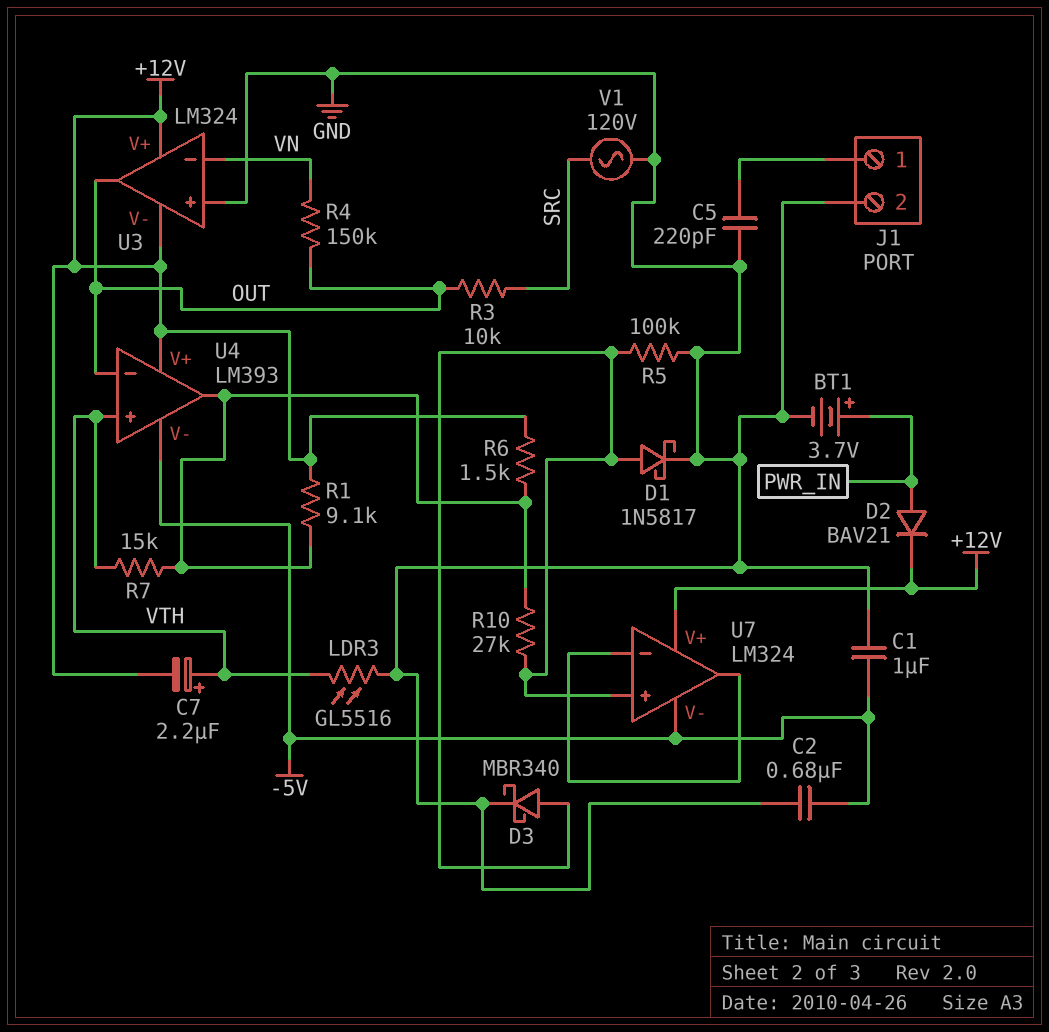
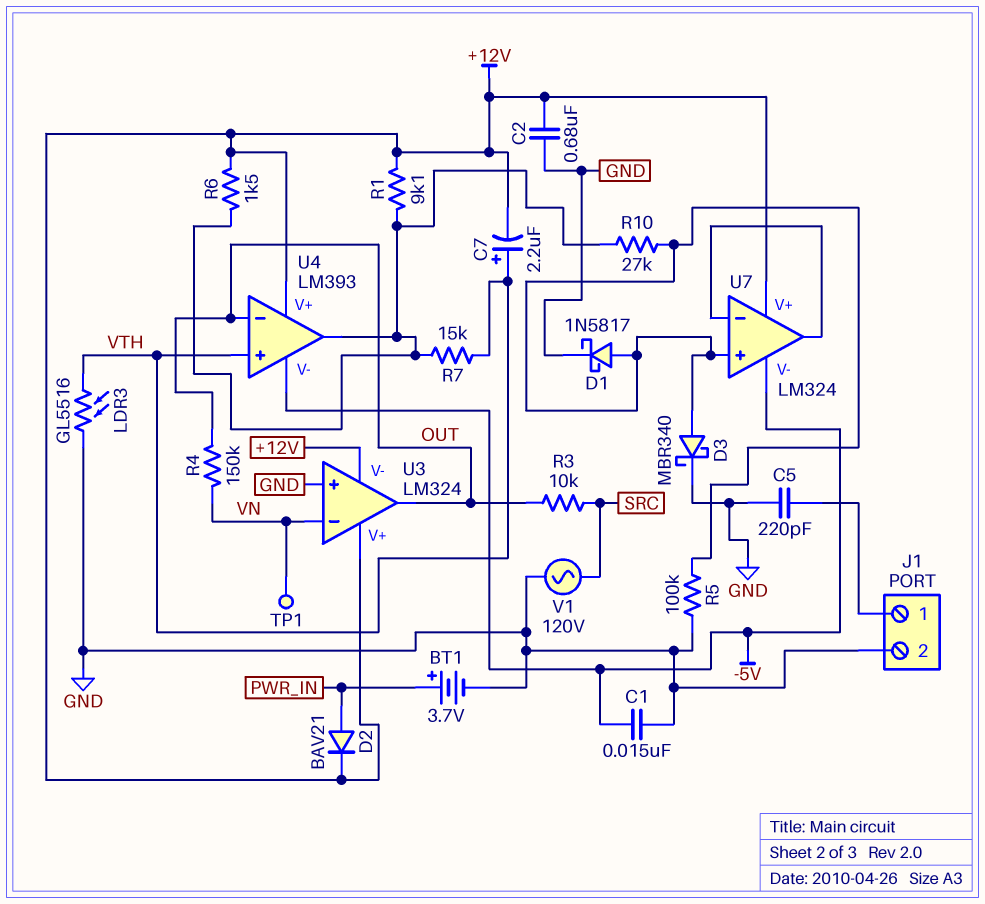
C1: 1uF (-5V, GND) -> 15nF (-5V, GND)
C2: 680nF (-5V, GND) -> 680nF (+12V, GND)
TP1: none -> test point (VN)

